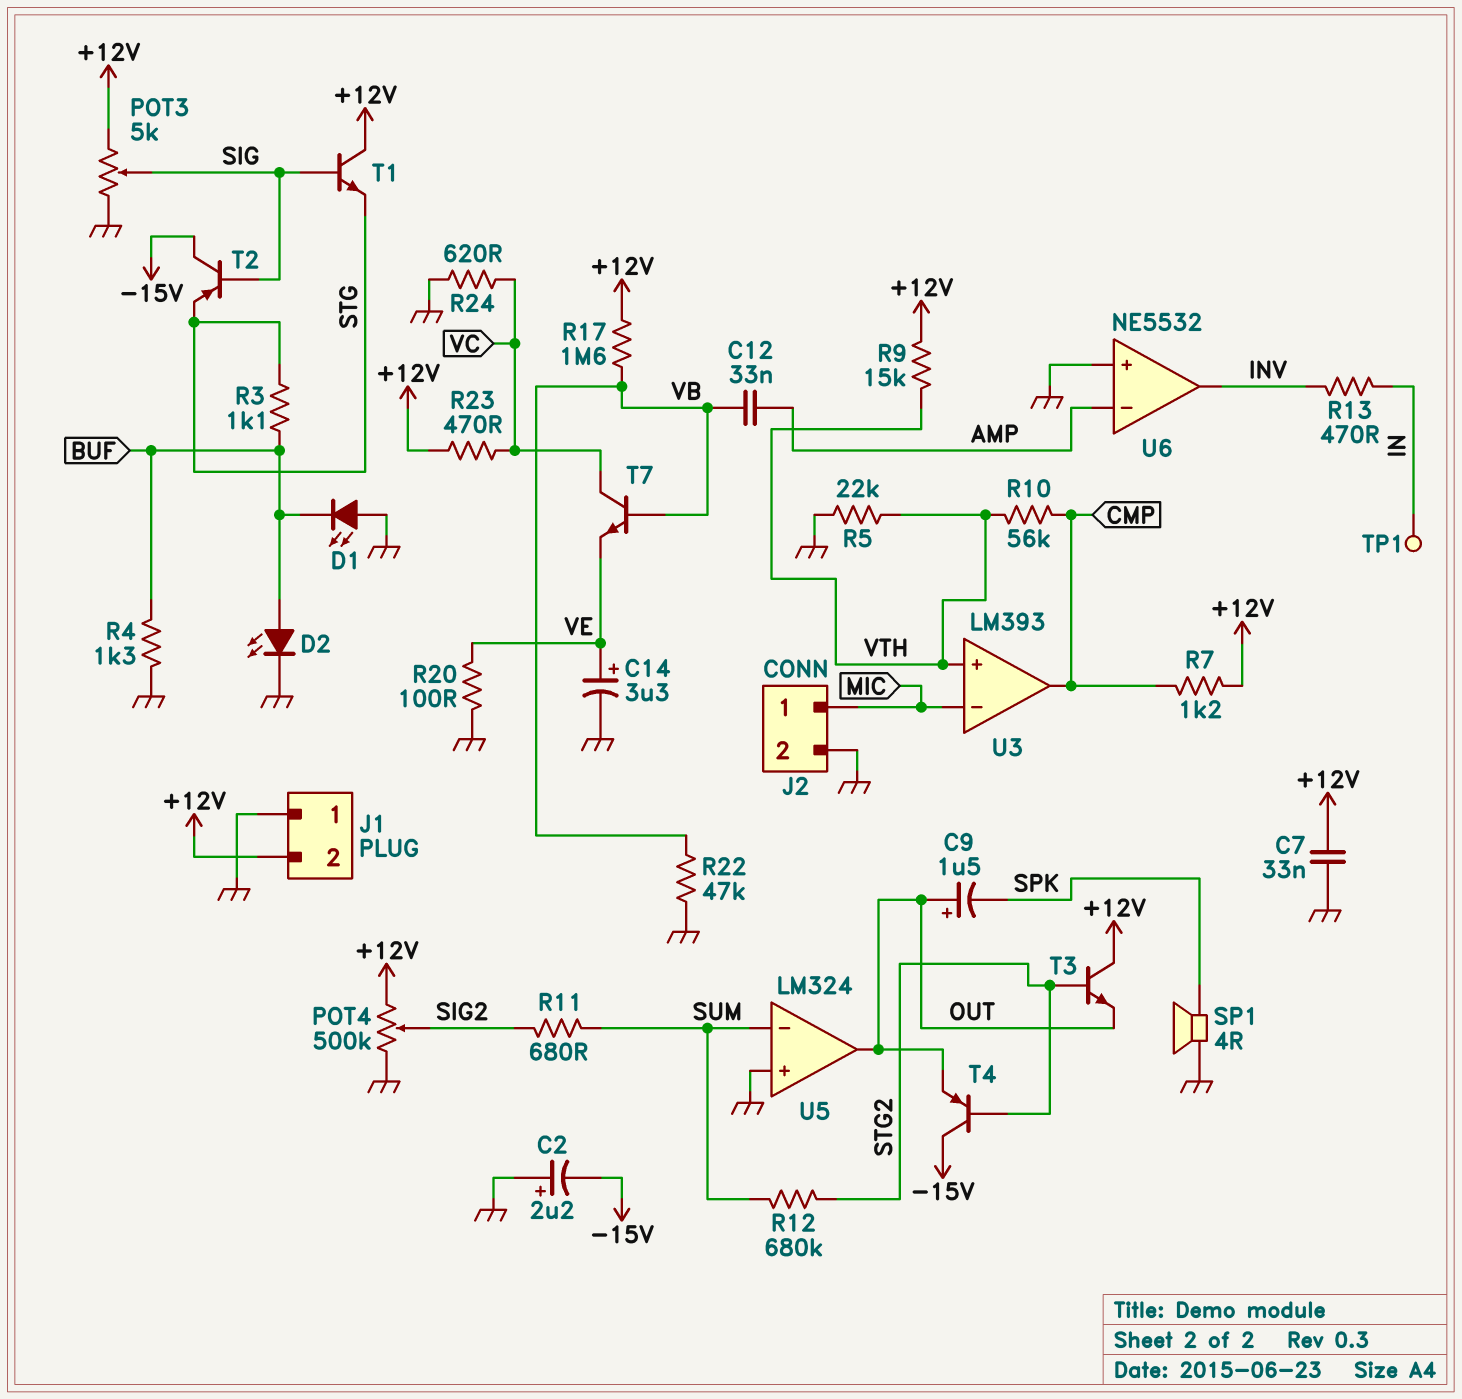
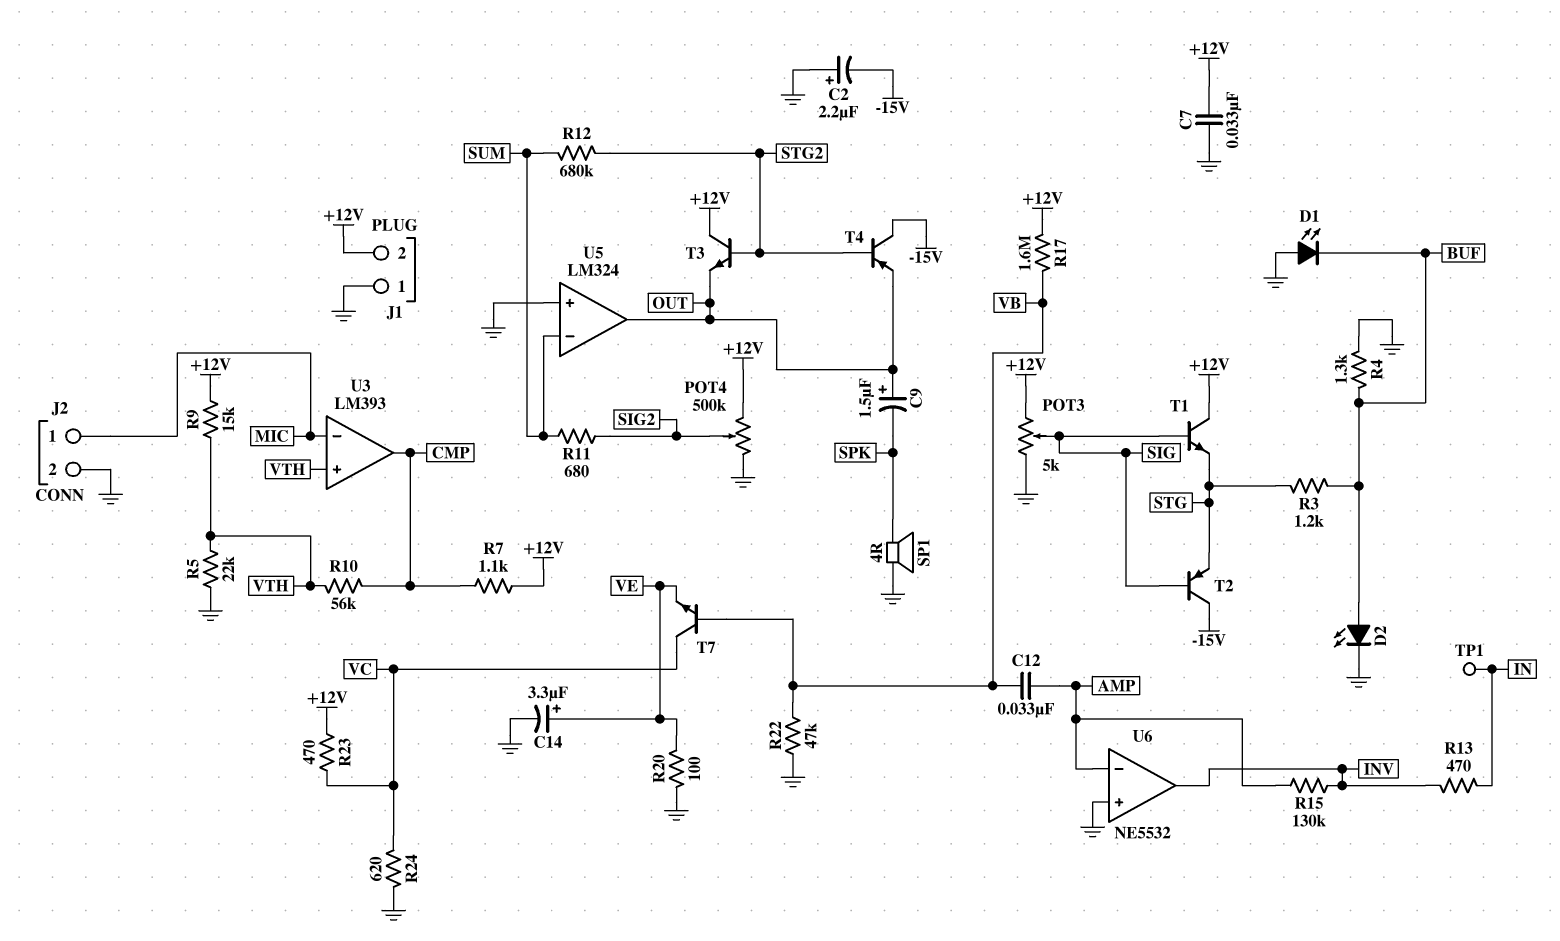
R3: 1.1k (BUF, STG) -> 1.2k (BUF, STG)
R7: 1.2k (+12V, CMP) -> 1.1k (+12V, CMP)
R15: none -> 130k (AMP, INV)

